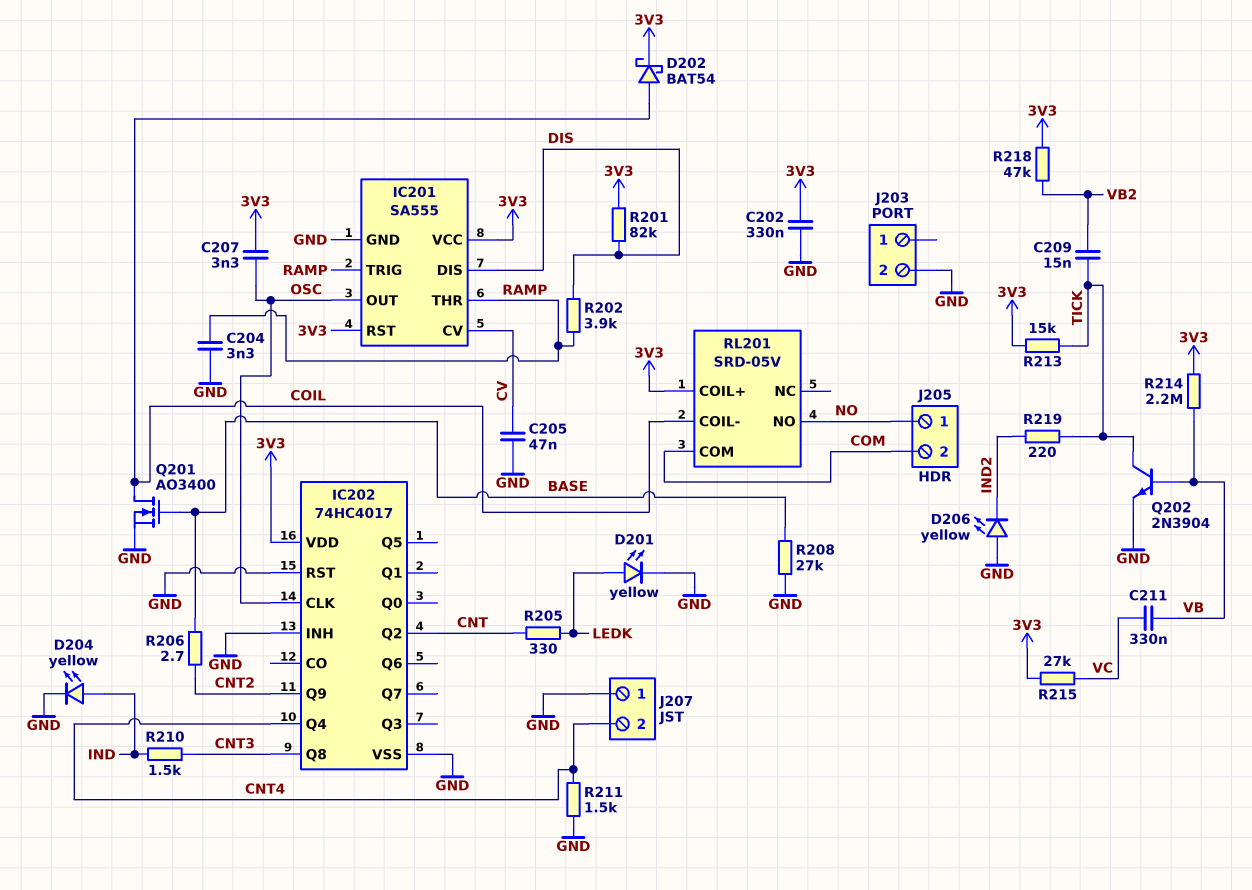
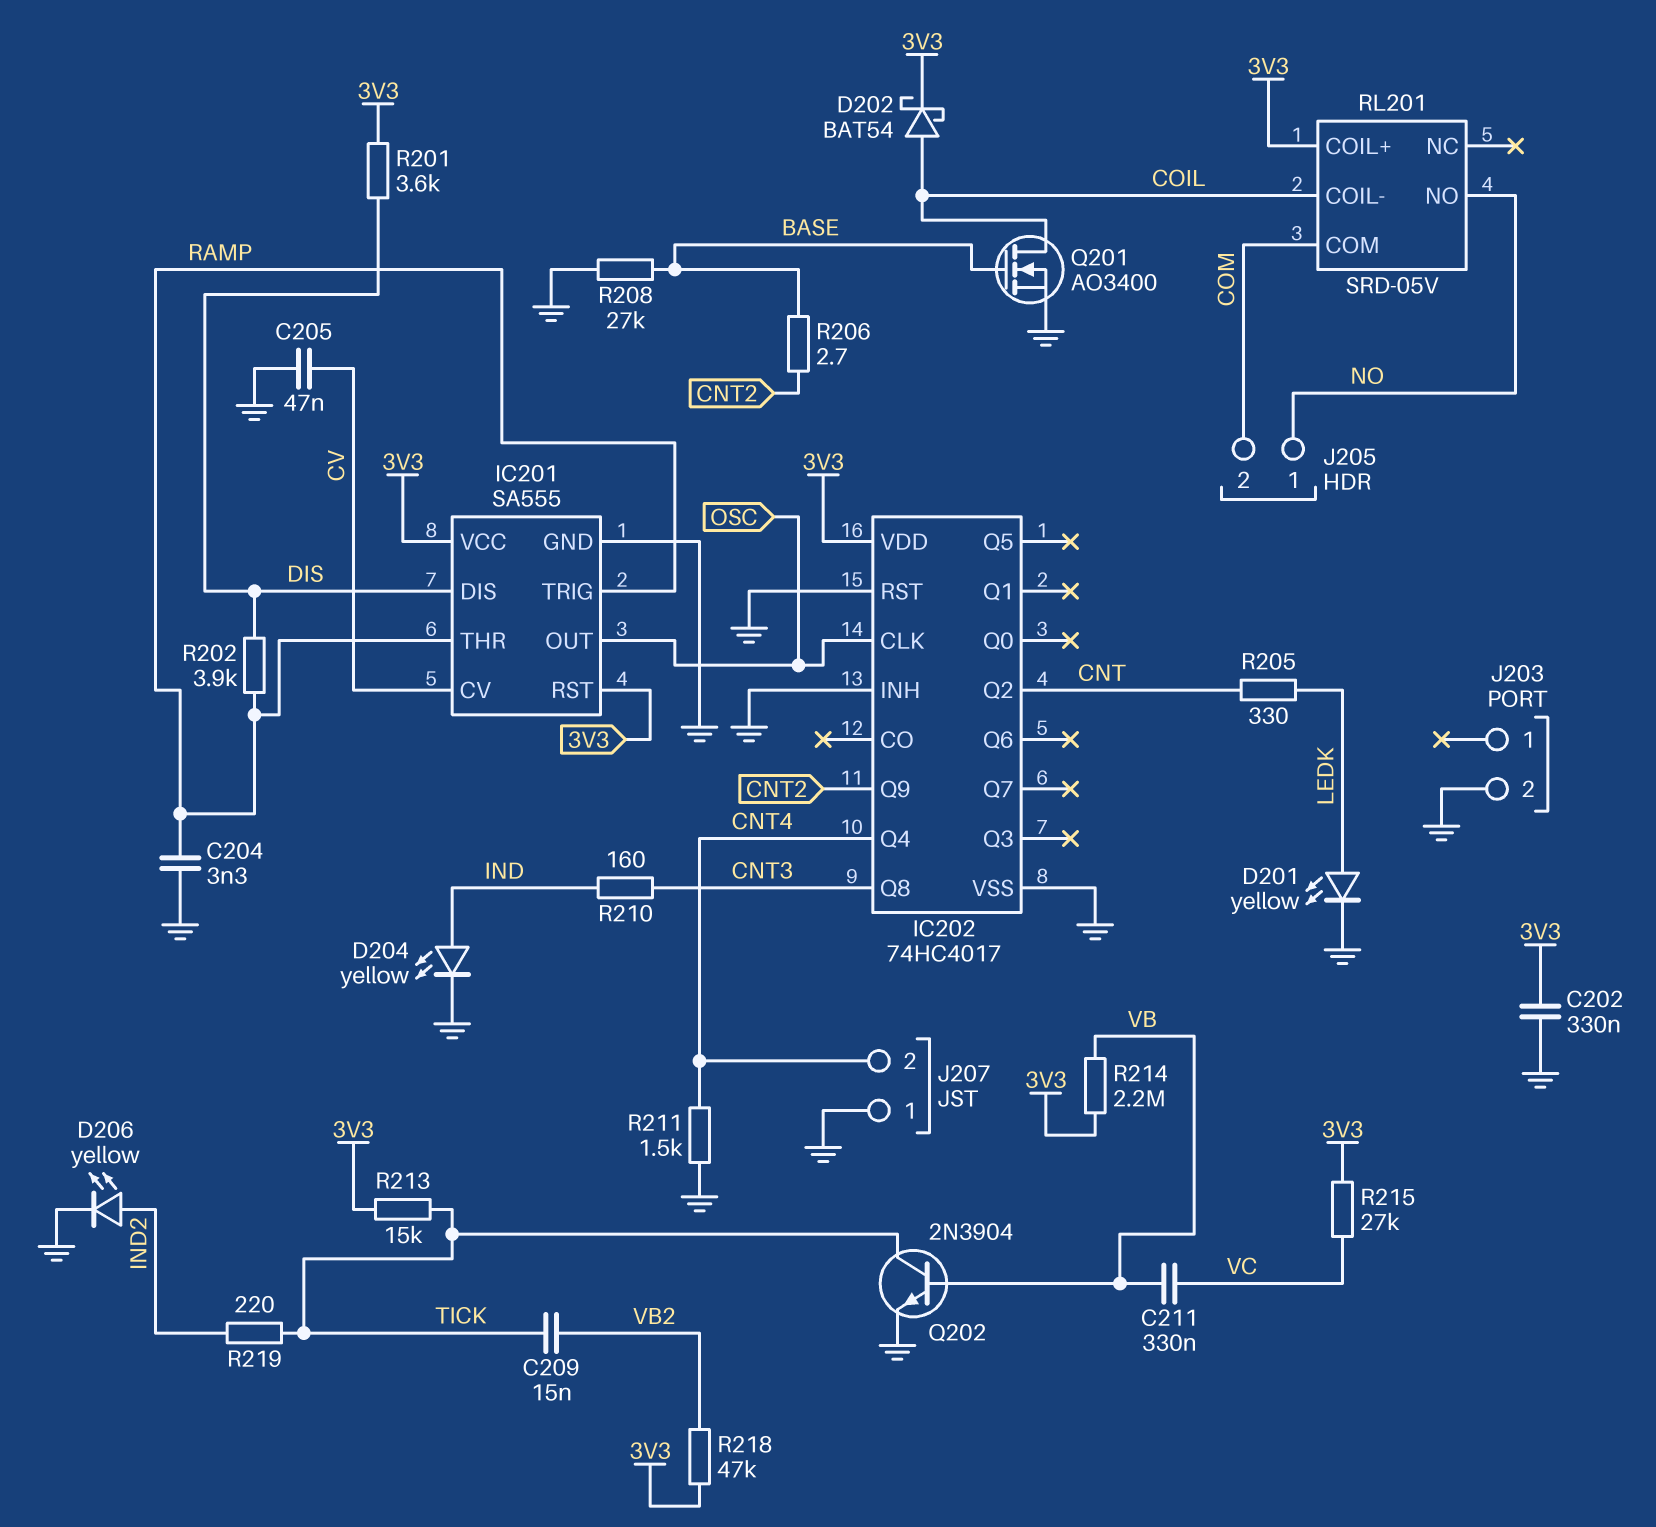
C207: 3.3nF (3V3, OSC) -> none
D206: LED yellow (A GND, K IND2) -> LED yellow (A IND2, K GND)
R201: 82k (3V3, DIS) -> 3.6k (3V3, DIS)
R210: 1.5k (CNT3, IND) -> 160 (CNT3, IND)

